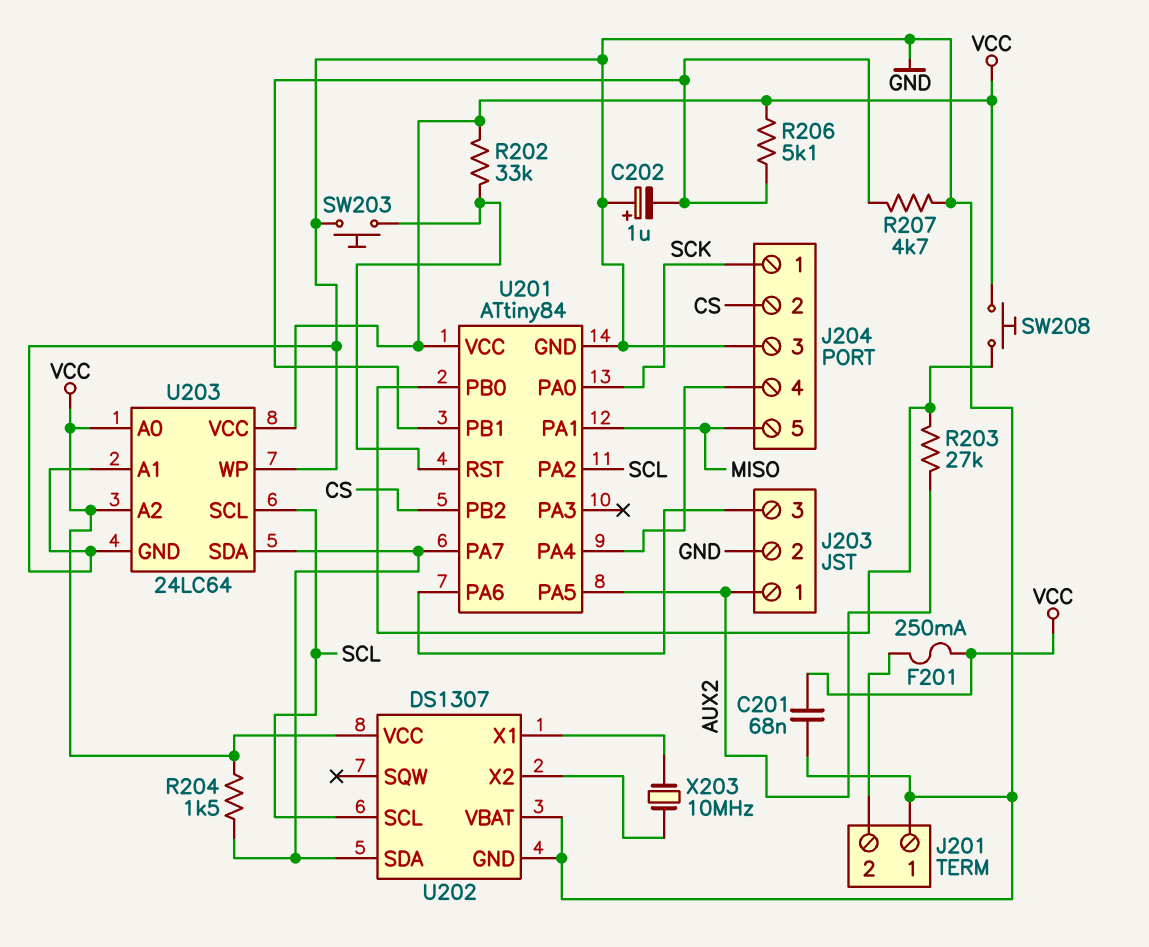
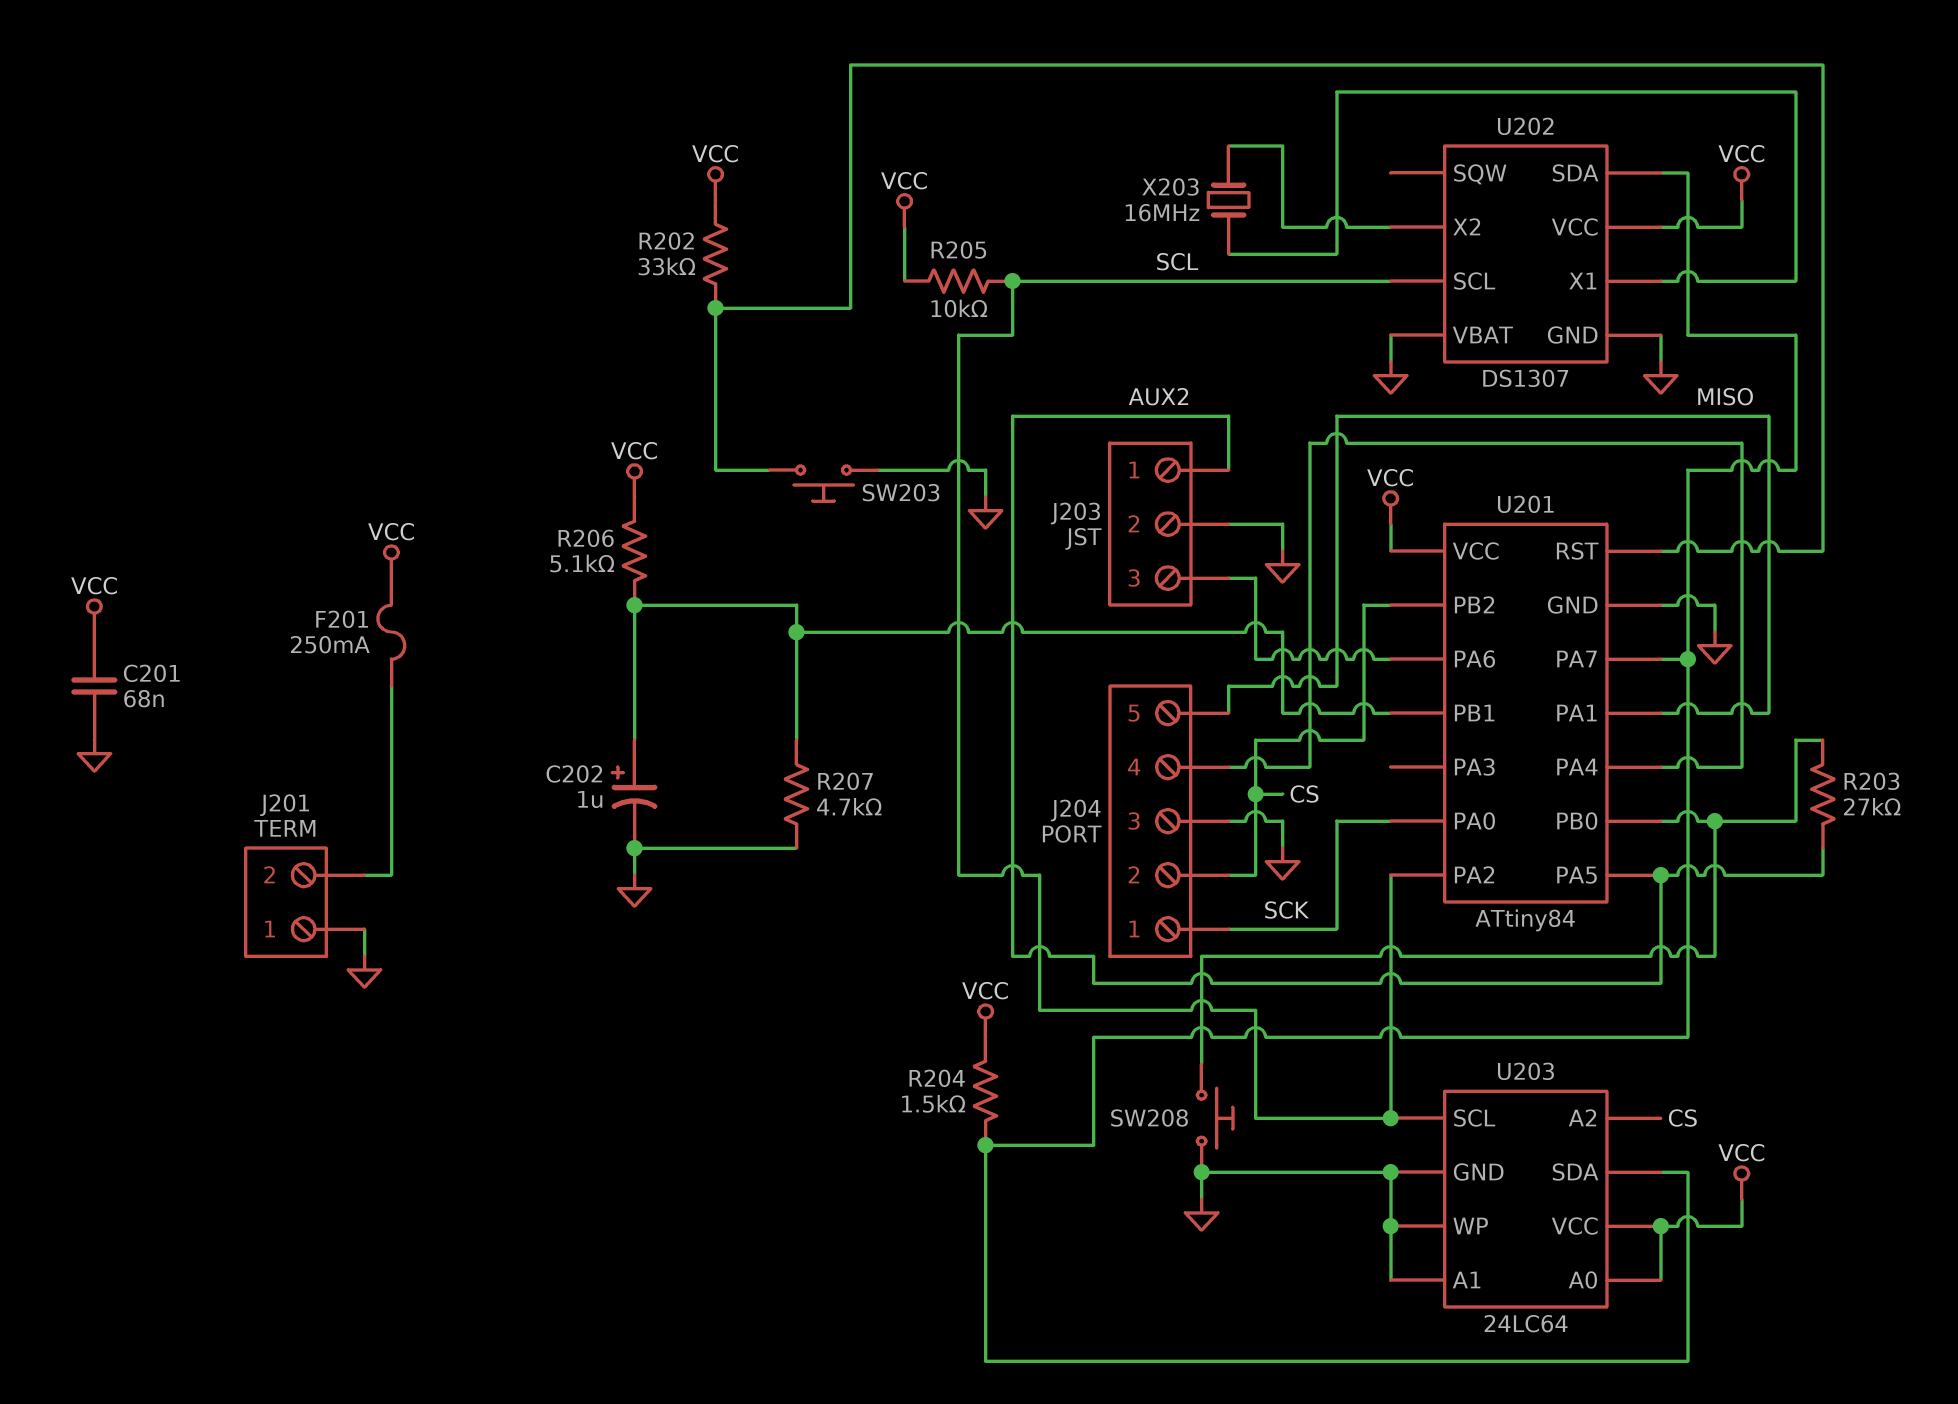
C202: 1uF (plus GND, minus U201/PB1) -> 1uF (plus U201/PB1, minus GND)
R205: none -> 10k (SCL, VCC)
SW208: button (U201/PB0, VCC) -> button (GND, U201/PB0)
U203 pin A2: VCC -> CS
X203: 10MHz (U202/X1, U202/X2) -> 16MHz (U202/X1, U202/X2)

